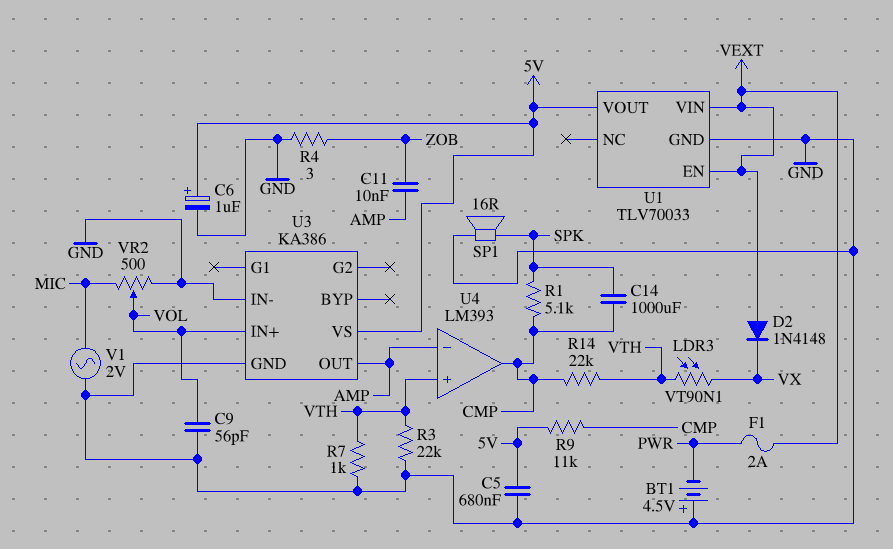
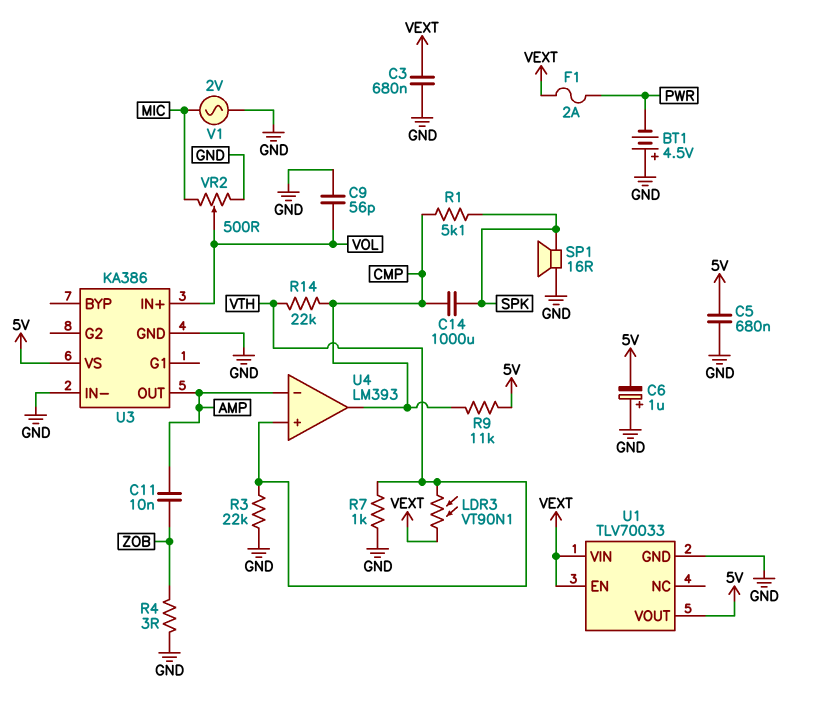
C3: none -> 680nF (GND, VEXT)
C6: 1uF (plus 5V, minus GND) -> 1uF (plus GND, minus 5V)
D2: diode 1N4148 (A VEXT, K VX) -> none
LDR3: VT90N1 (VTH, VX) -> VT90N1 (VEXT, VTH)

